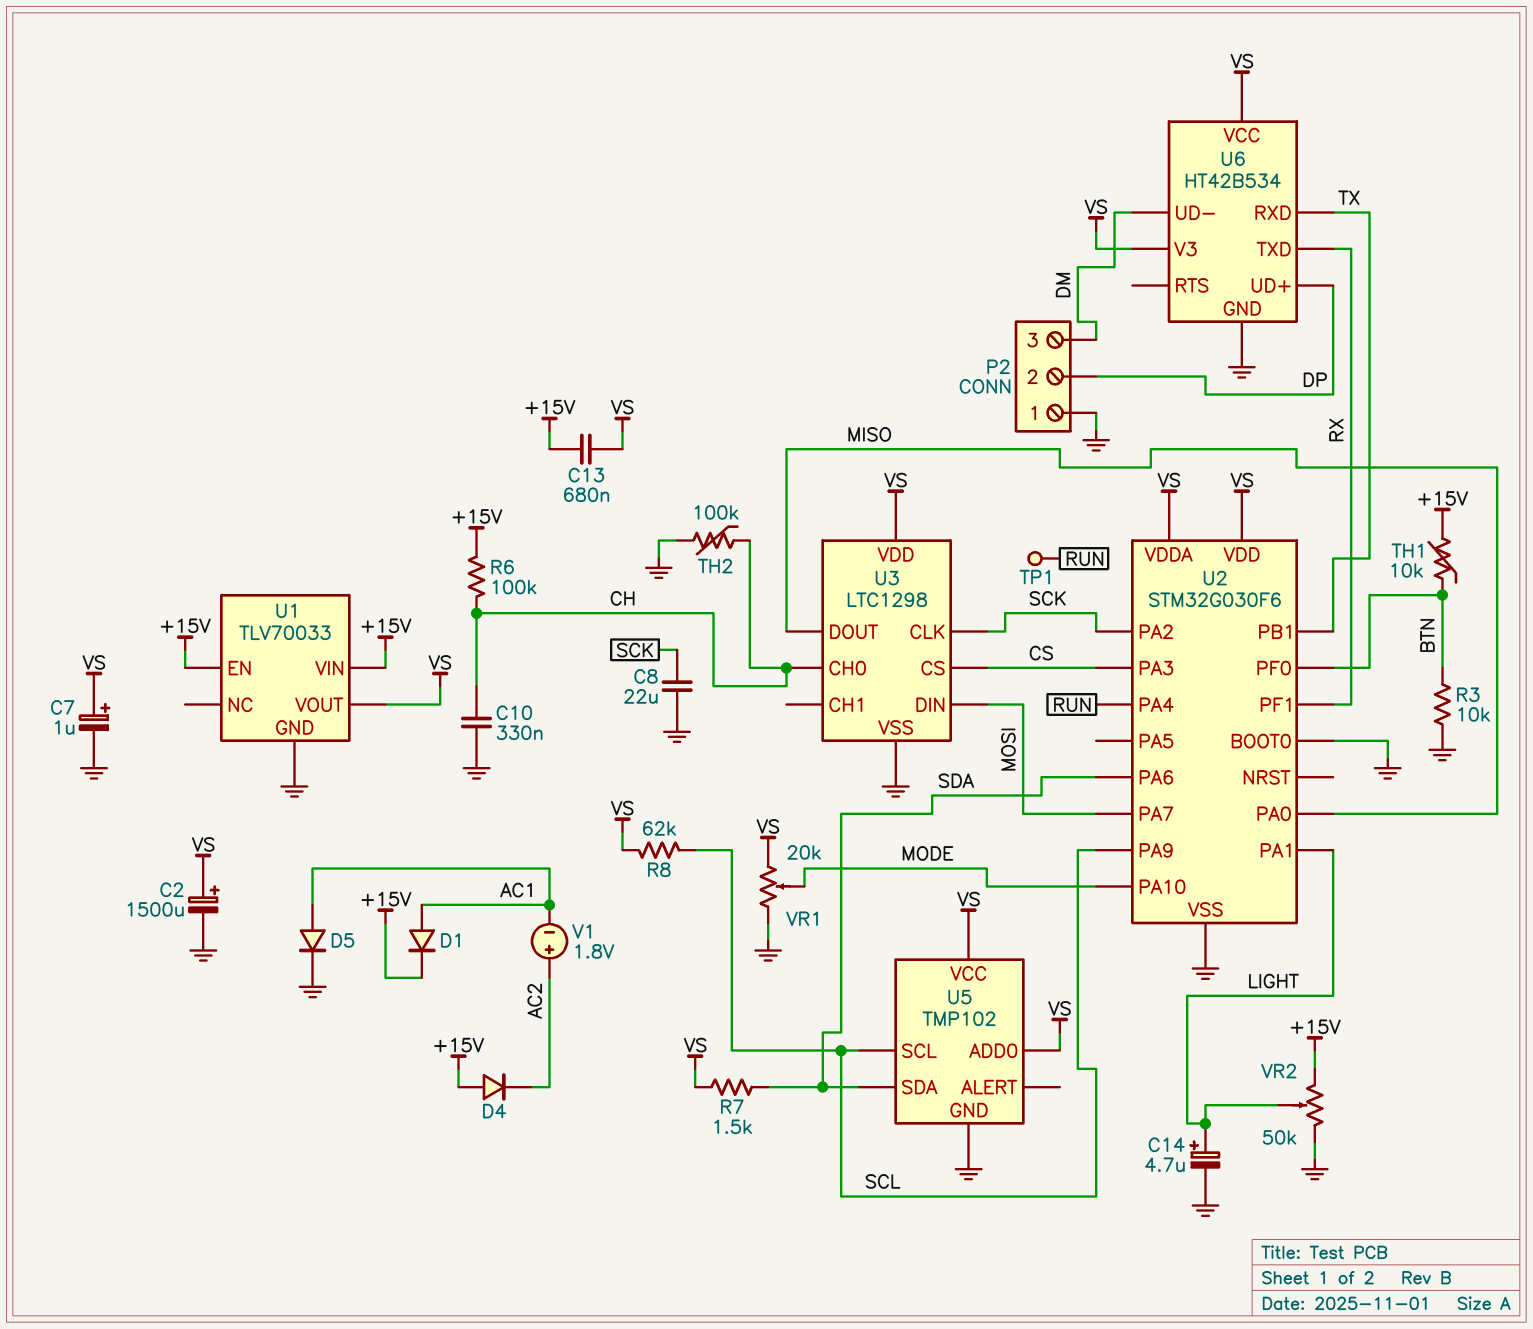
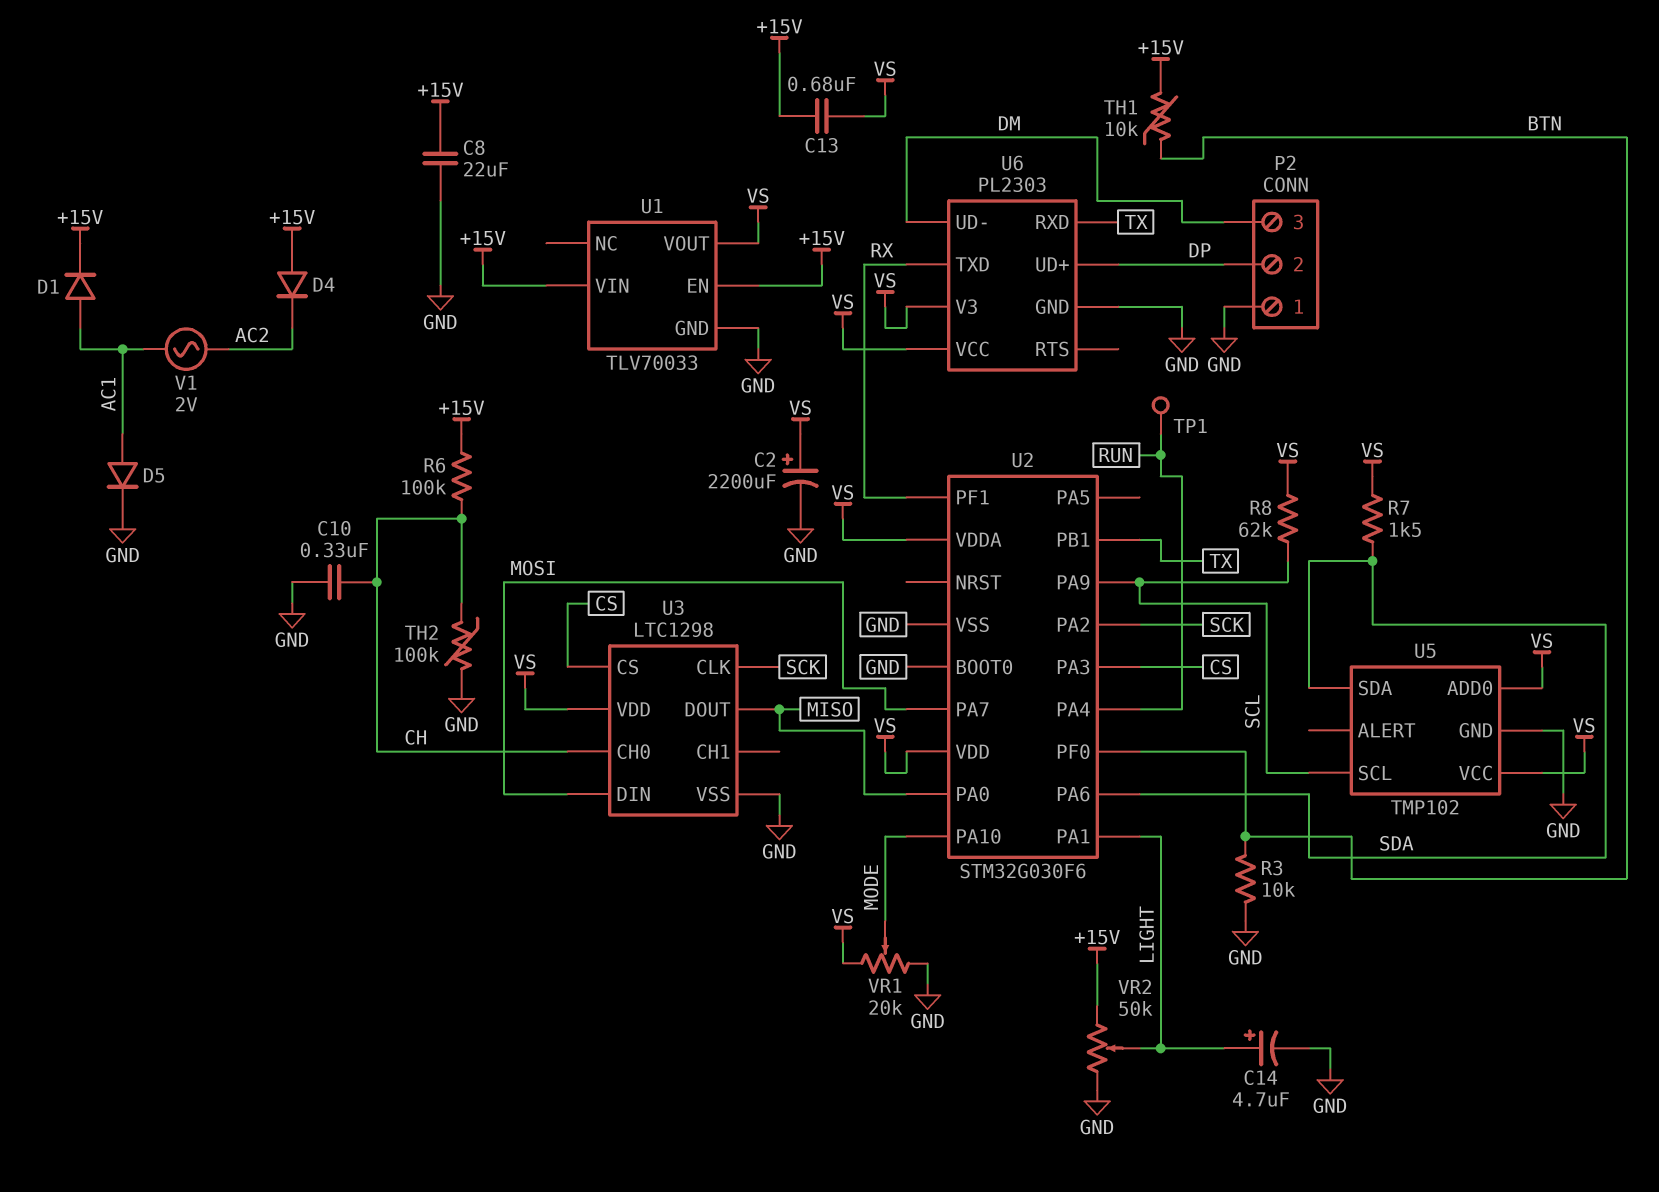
C2: 1500uF (plus VS, minus GND) -> 2200uF (plus VS, minus GND)
C7: 1uF (plus VS, minus GND) -> none
C8: 22uF (GND, SCK) -> 22uF (+15V, GND)
U6: HT42B534 -> PL2303
V1: 1.8V (plus AC2, minus AC1) -> AC 2V (AC1, AC2)

